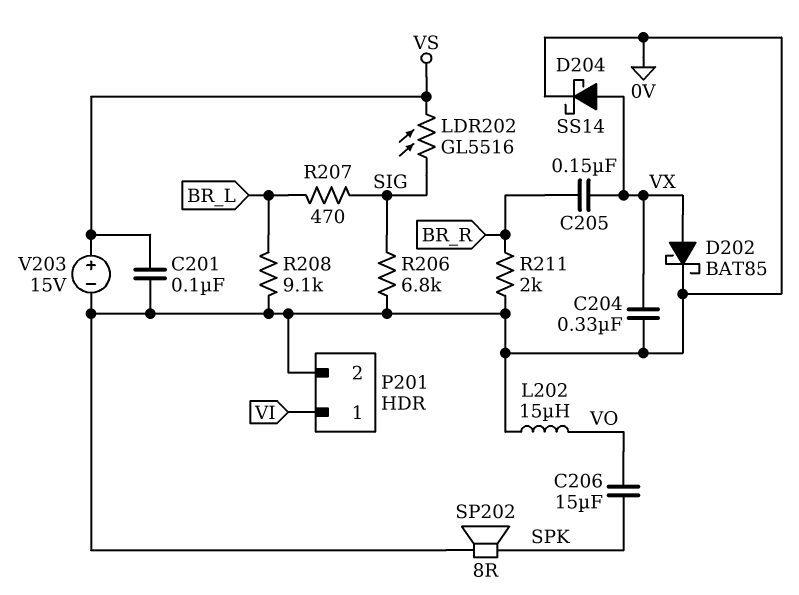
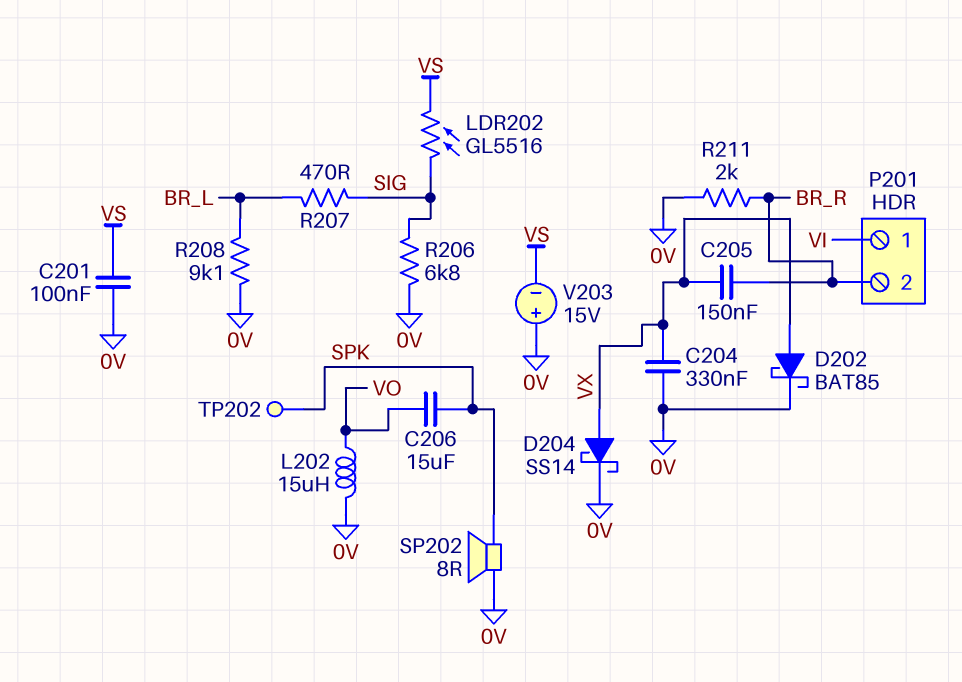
P201 pin 2: 0V -> BR_R
TP202: none -> test point (SPK)
V203: 15V (plus VS, minus 0V) -> 15V (plus 0V, minus VS)

